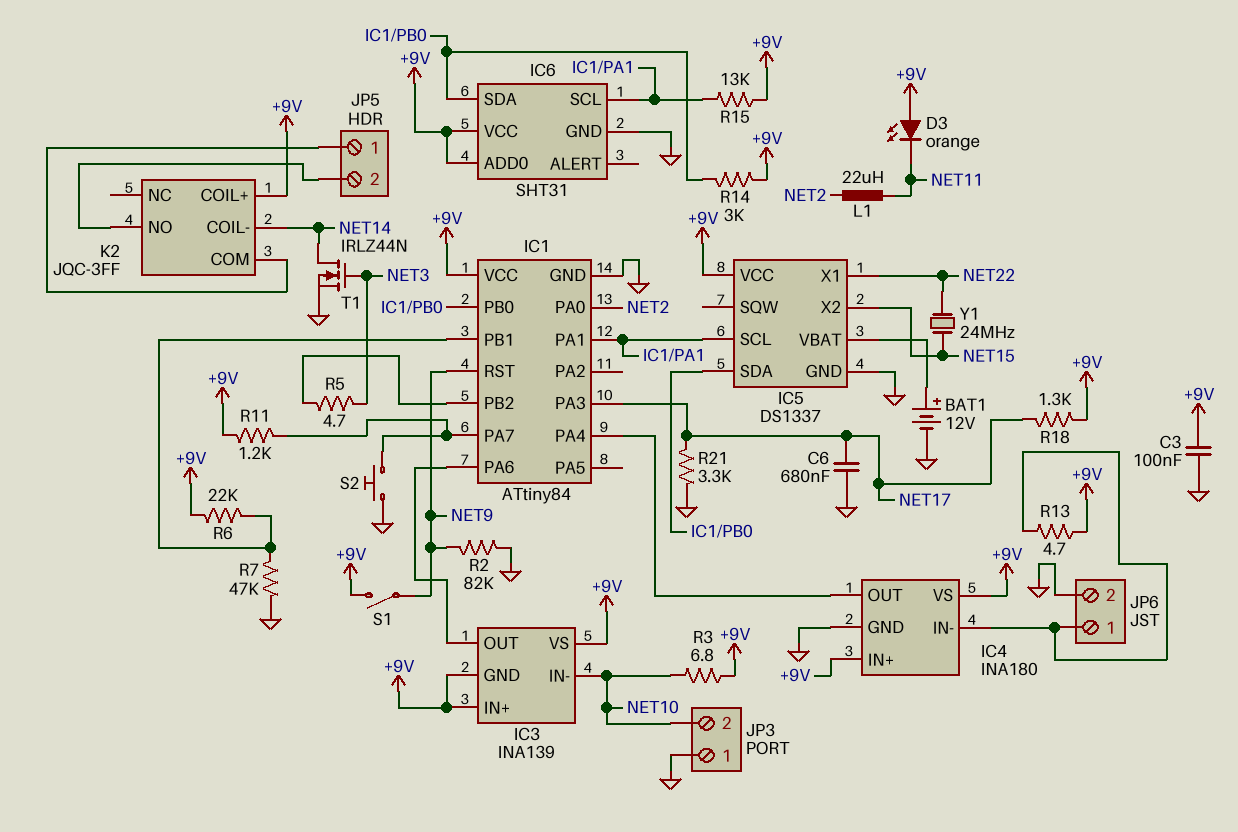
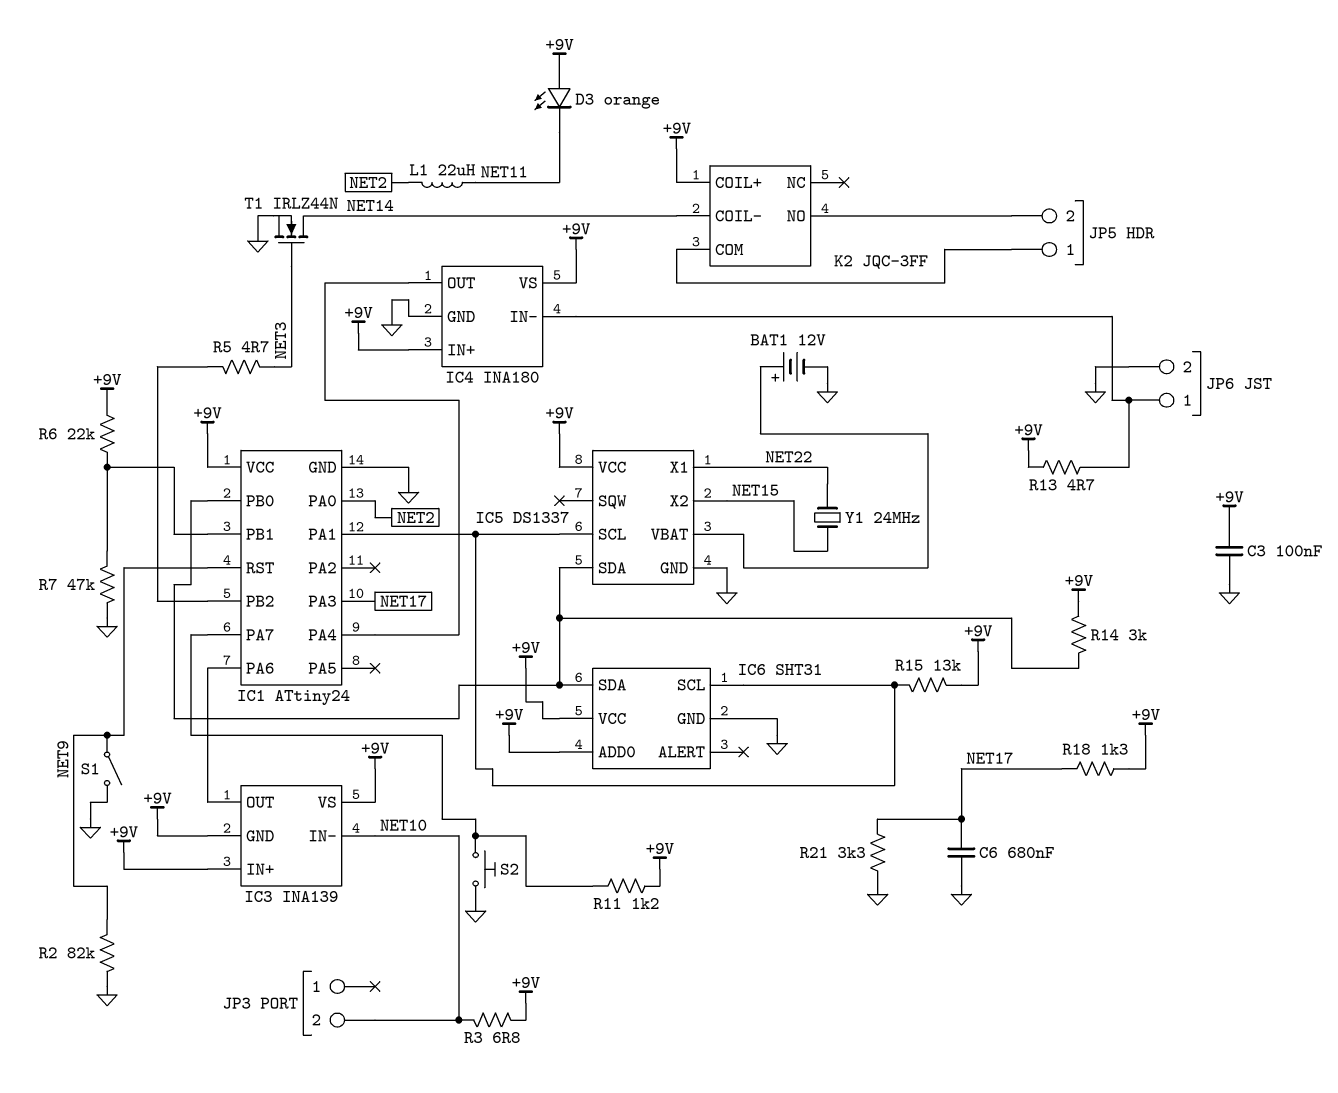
IC1: ATtiny84 -> ATtiny24
JP3 pin 1: GND -> none
S1: switch (+9V, NET9) -> switch (GND, NET9)

